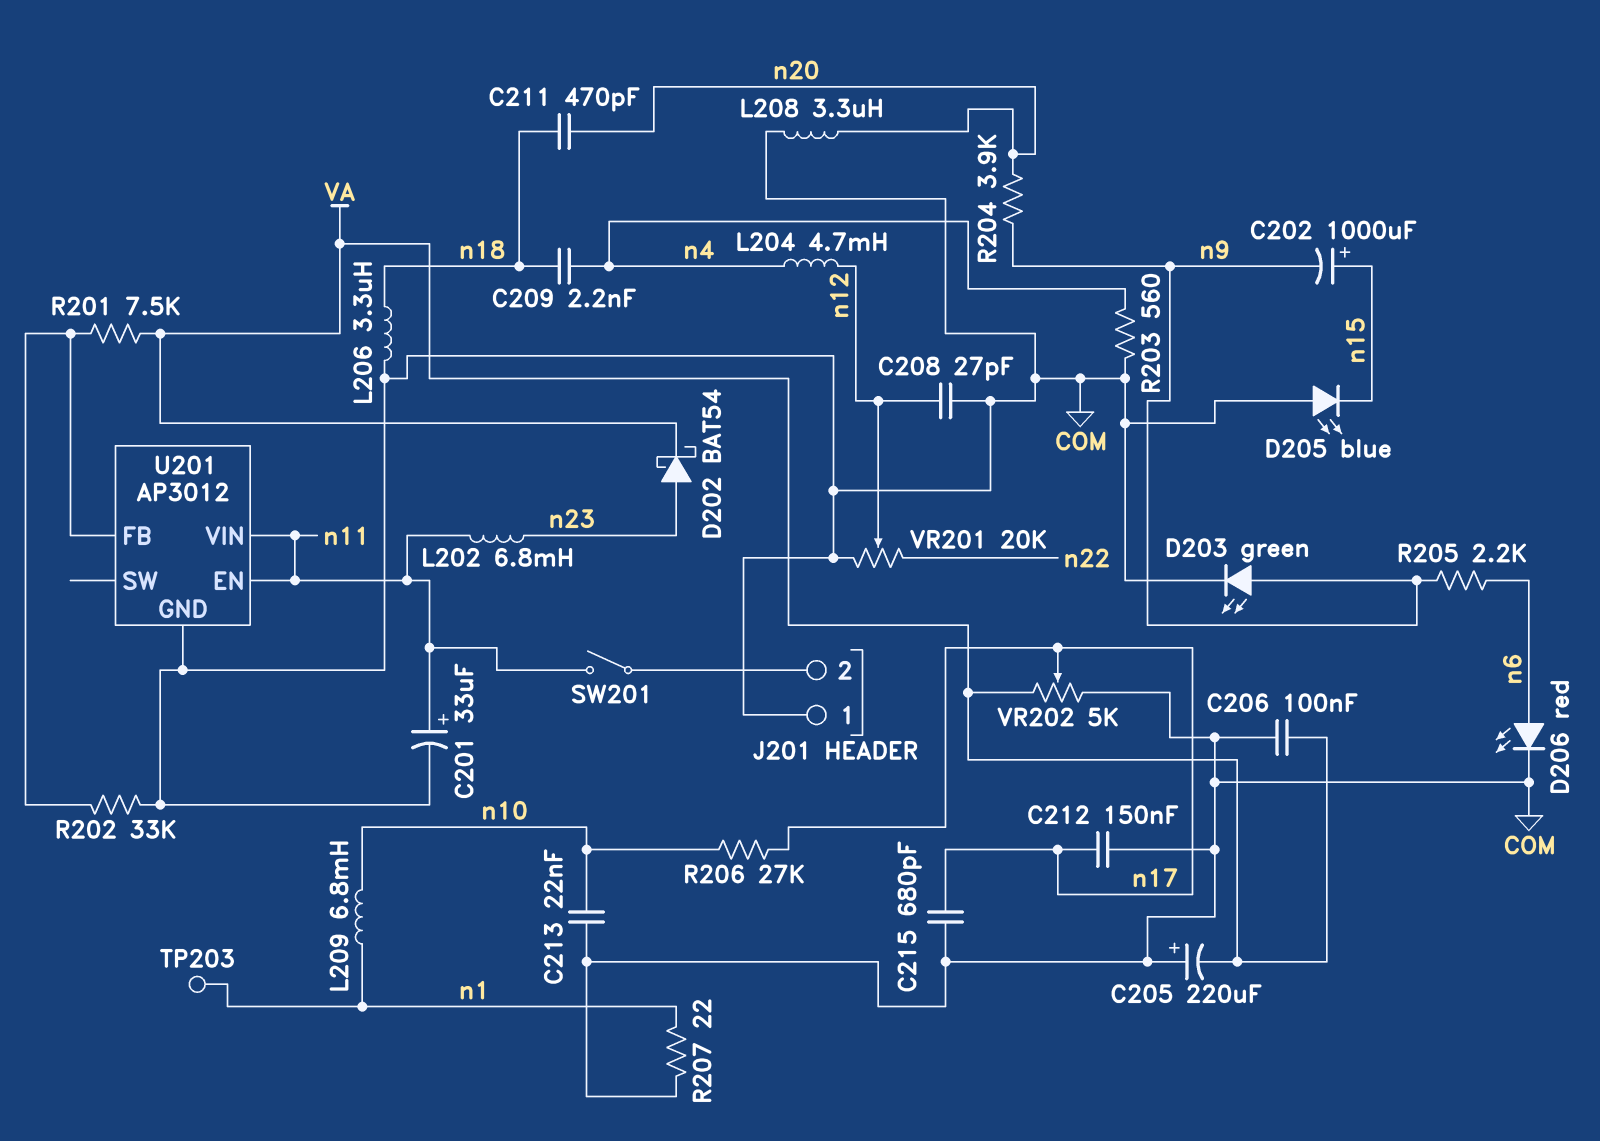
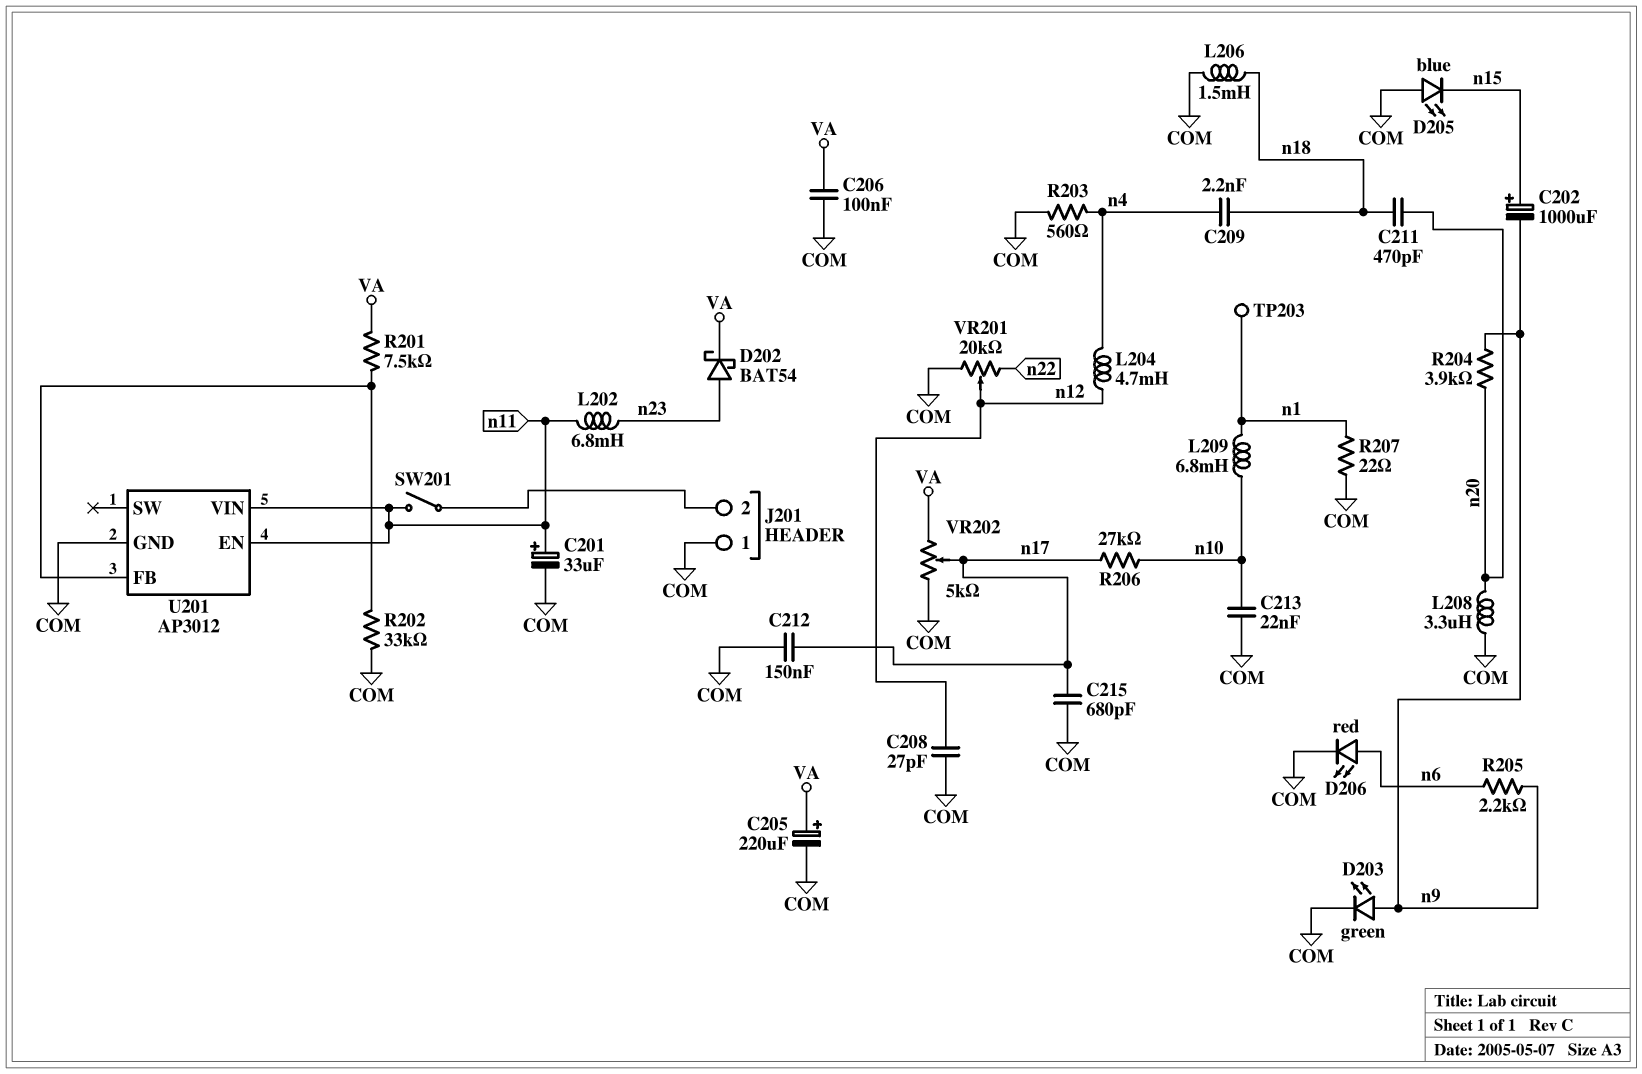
C205: 220uF (plus COM, minus VA) -> 220uF (plus VA, minus COM)
L206: 3.3uH (COM, n18) -> 1.5mH (COM, n18)

